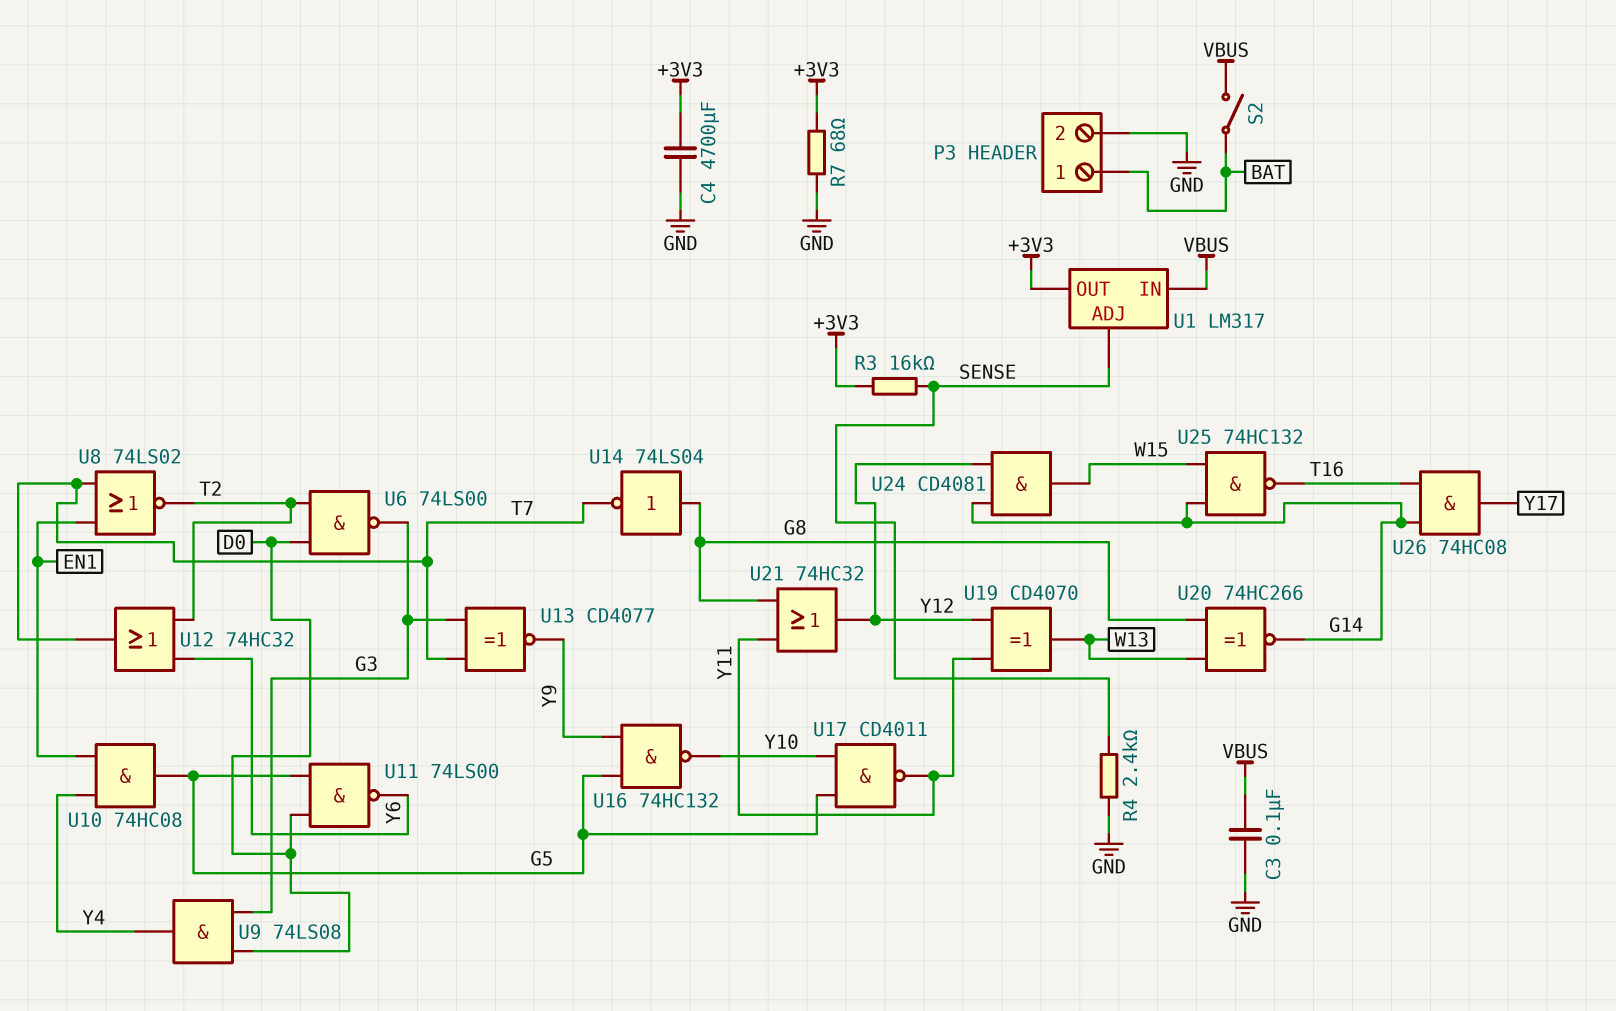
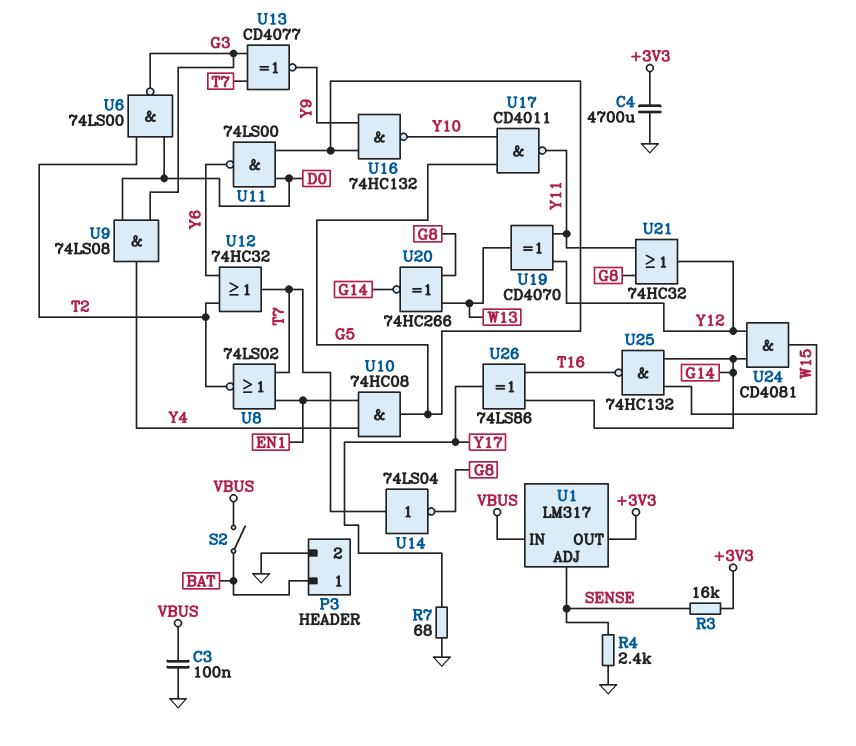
R7: 68 (+3V3, GND) -> 68 (GND, Y17)
U14: NOT 74LS04 (in G8, out T7) -> NOT 74LS04 (in T7, out G8)
U26: AND 74HC08 (in G14, in T16, out Y17) -> XOR 74LS86 (in G14, in T16, out Y17)

